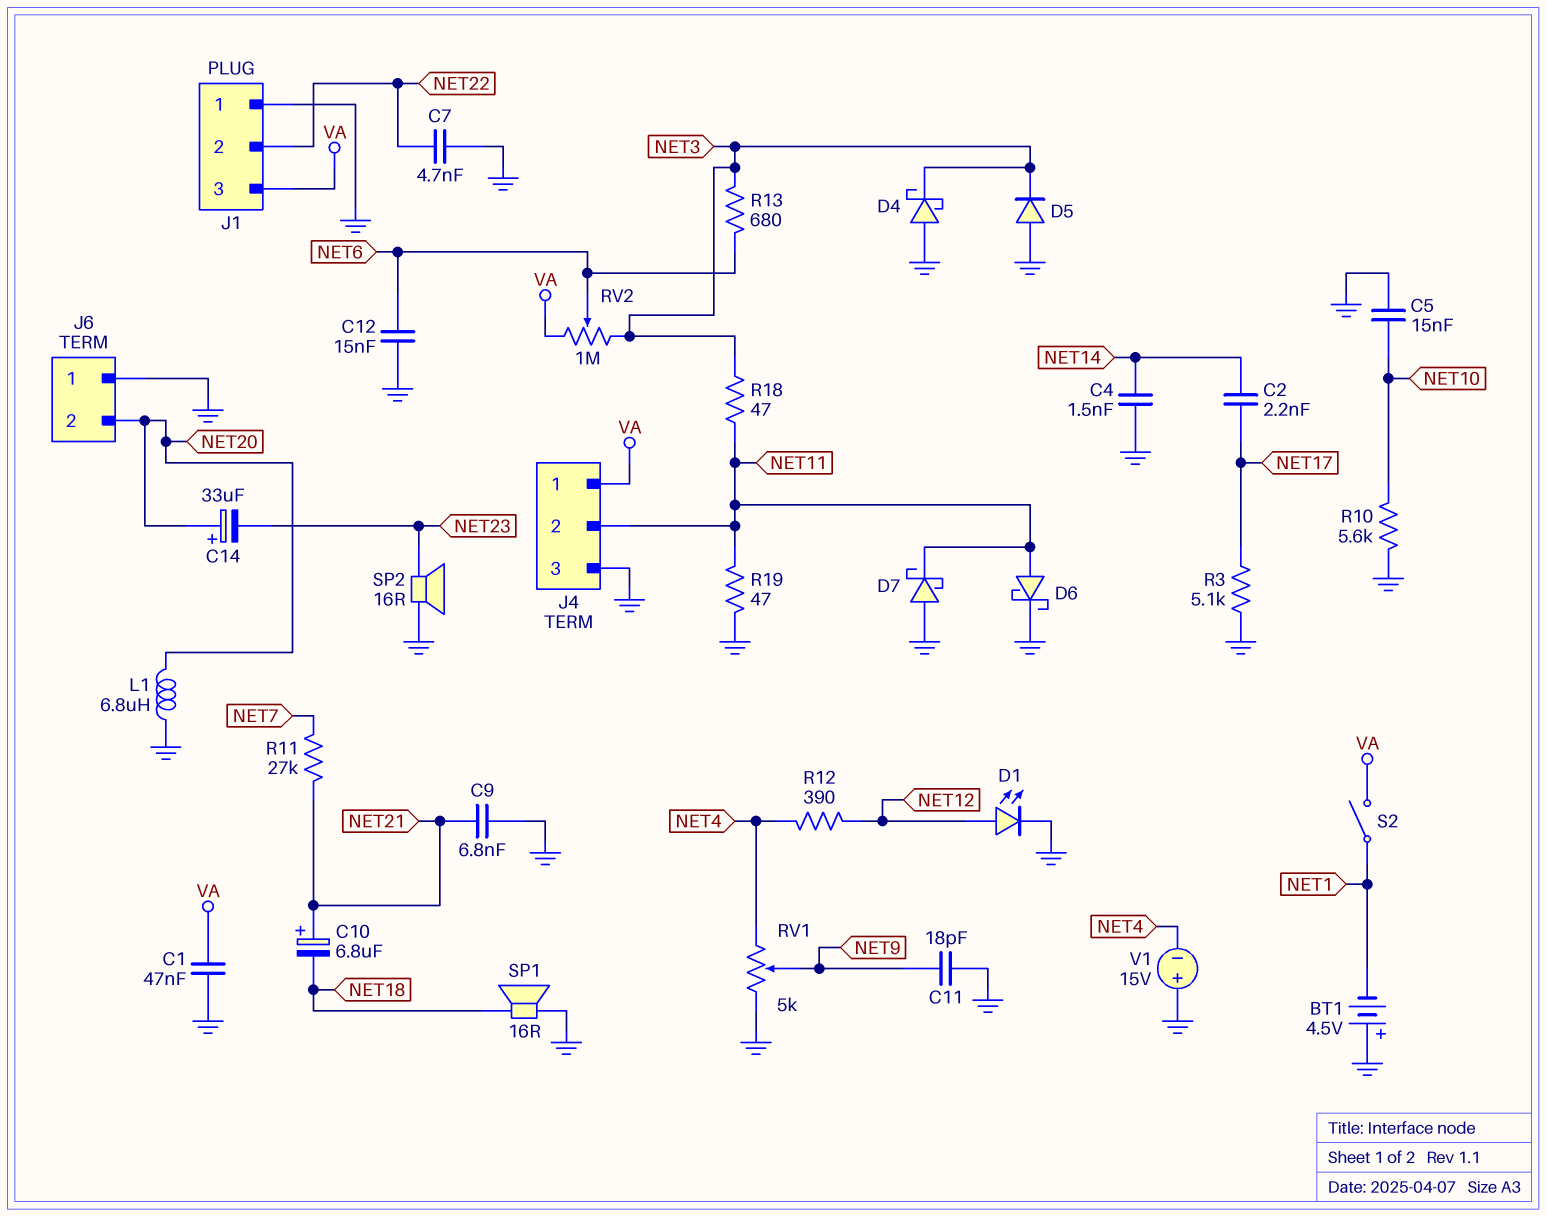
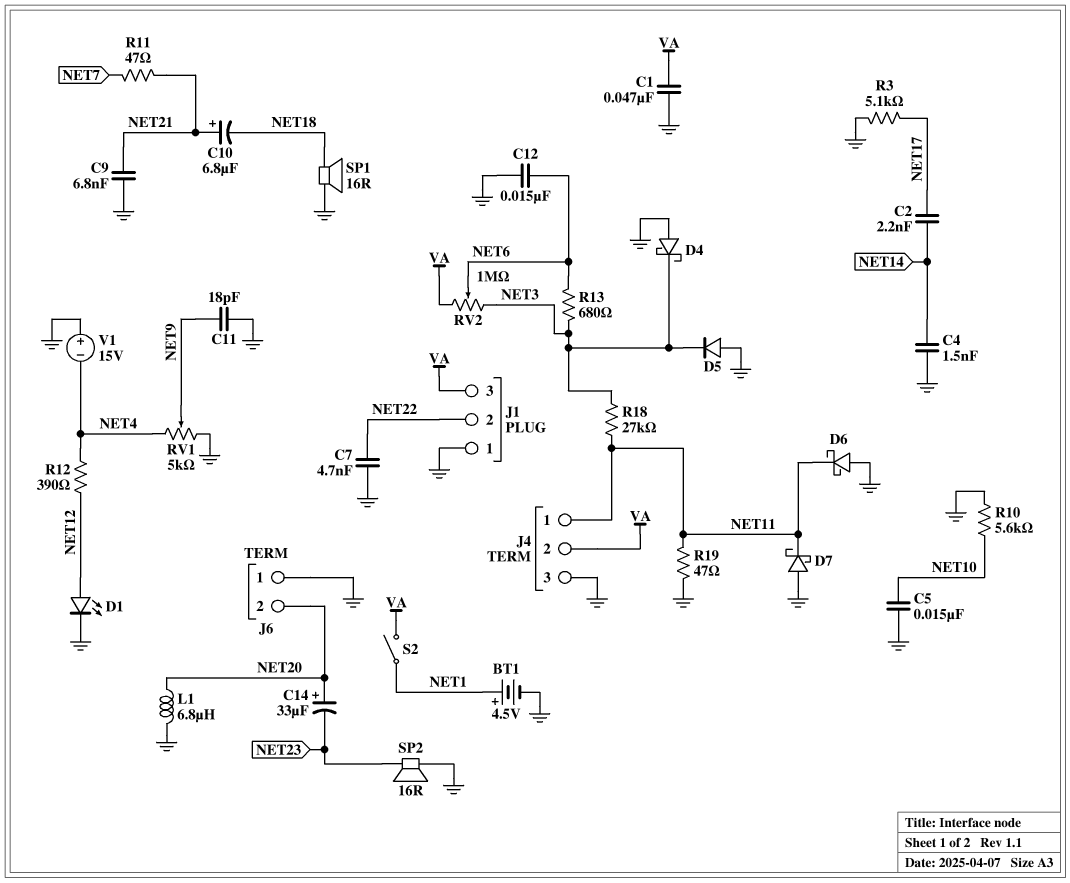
BT1: 4.5V (plus GND, minus NET1) -> 4.5V (plus NET1, minus GND)
D6: schottky (A NET11, K GND) -> schottky (A GND, K NET11)
J4 pin 1: VA -> NET11
J4 pin 2: NET11 -> VA
R11: 27k (NET7, NET21) -> 47 (NET7, NET21)
R18: 47 (NET3, NET11) -> 27k (NET3, NET11)

